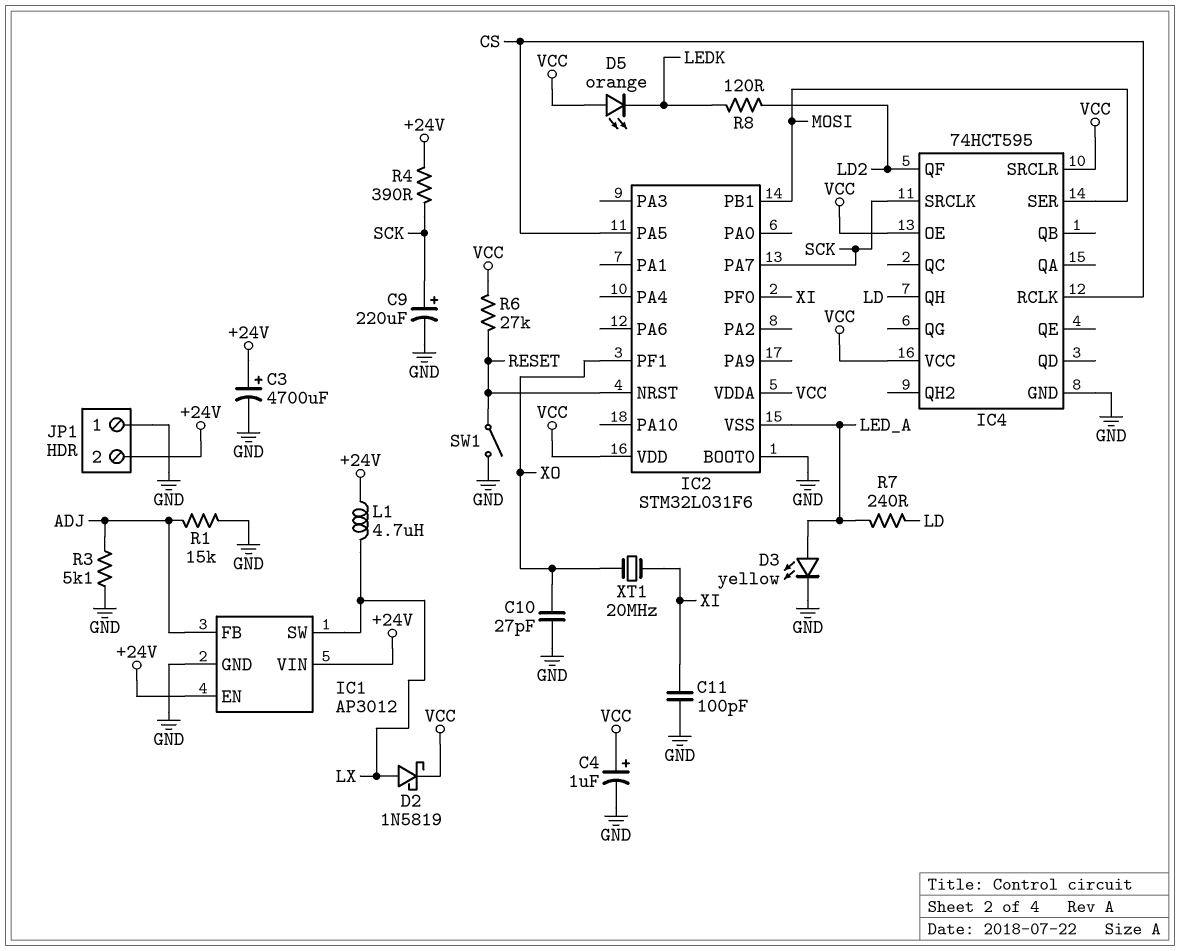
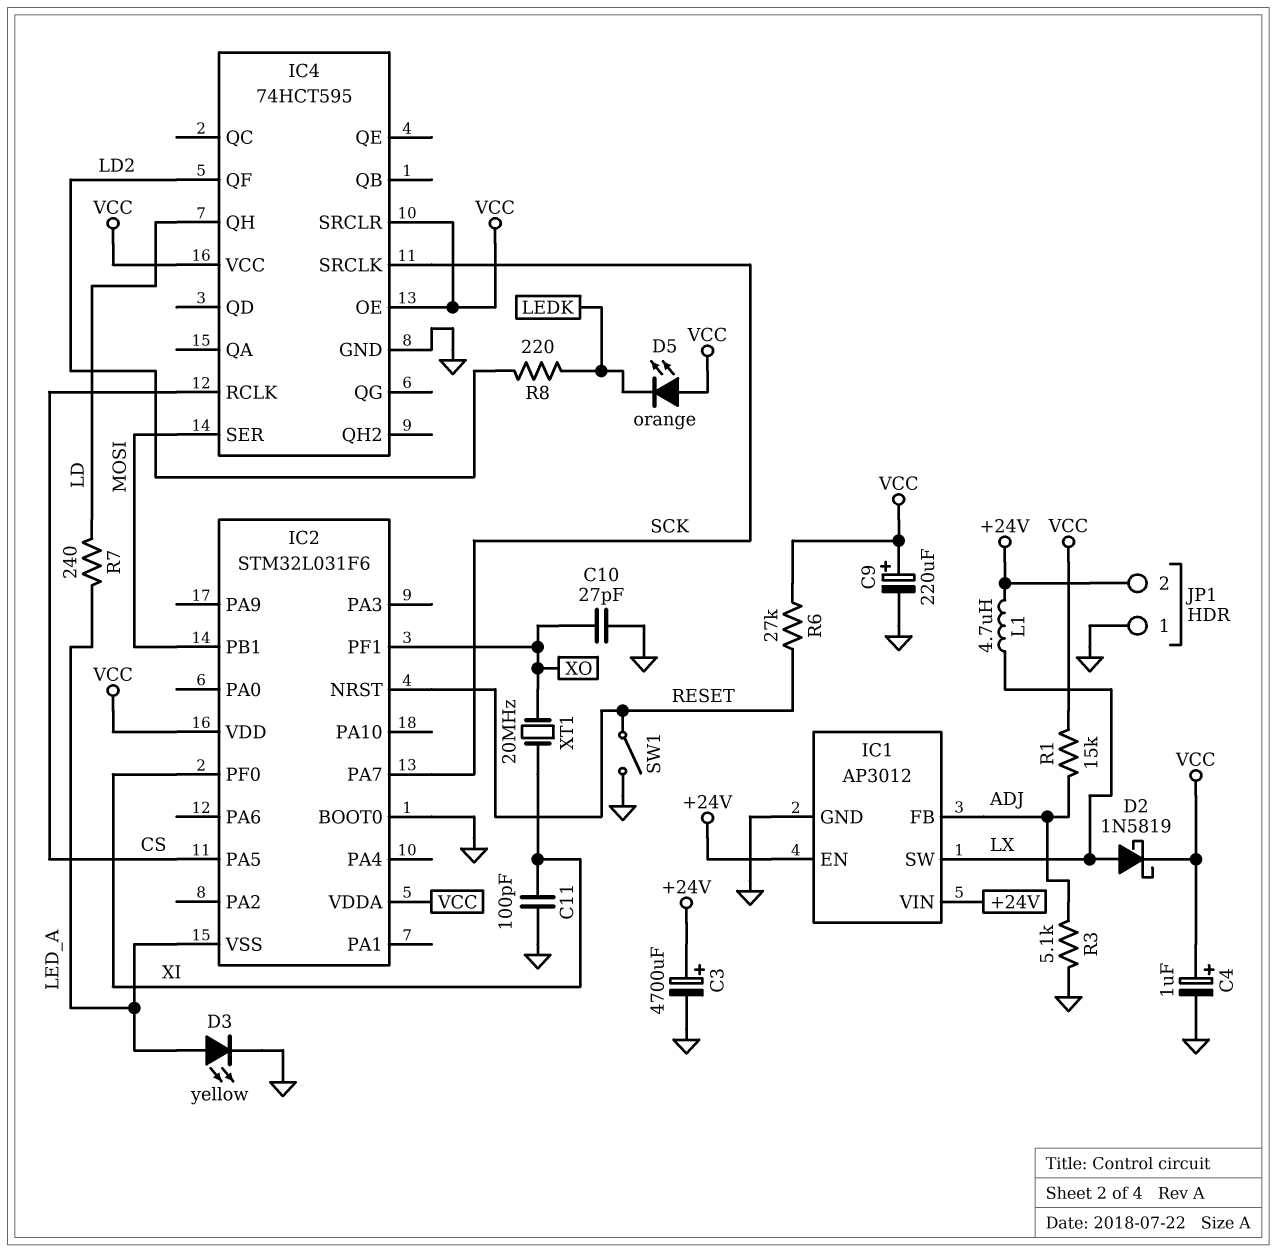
C9: 220uF (plus SCK, minus GND) -> 220uF (plus VCC, minus GND)
R1: 15k (ADJ, GND) -> 15k (ADJ, VCC)
R4: 390 (+24V, SCK) -> none
R8: 120 (LD2, LEDK) -> 220 (LD2, LEDK)

